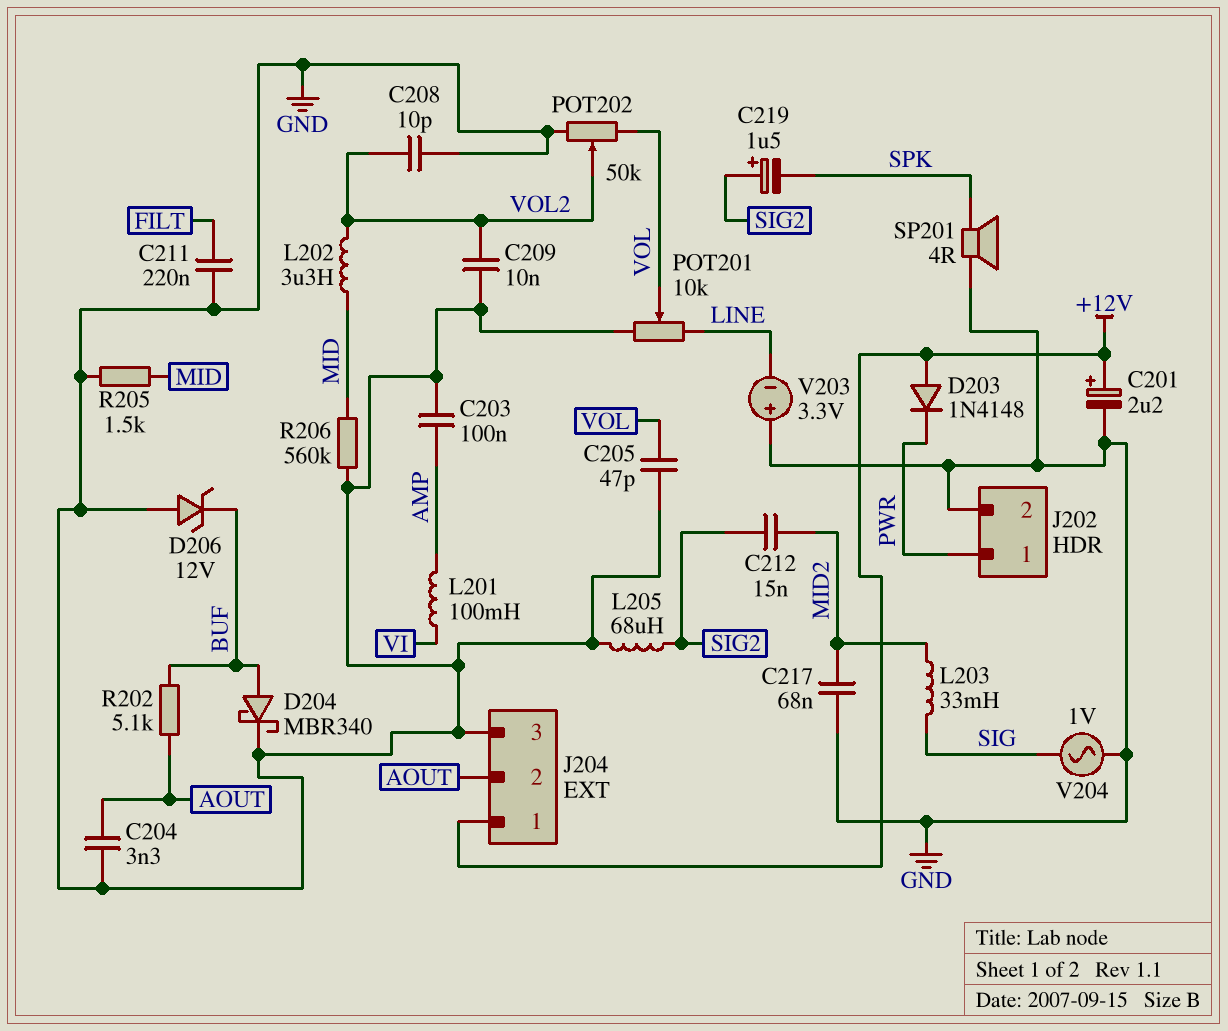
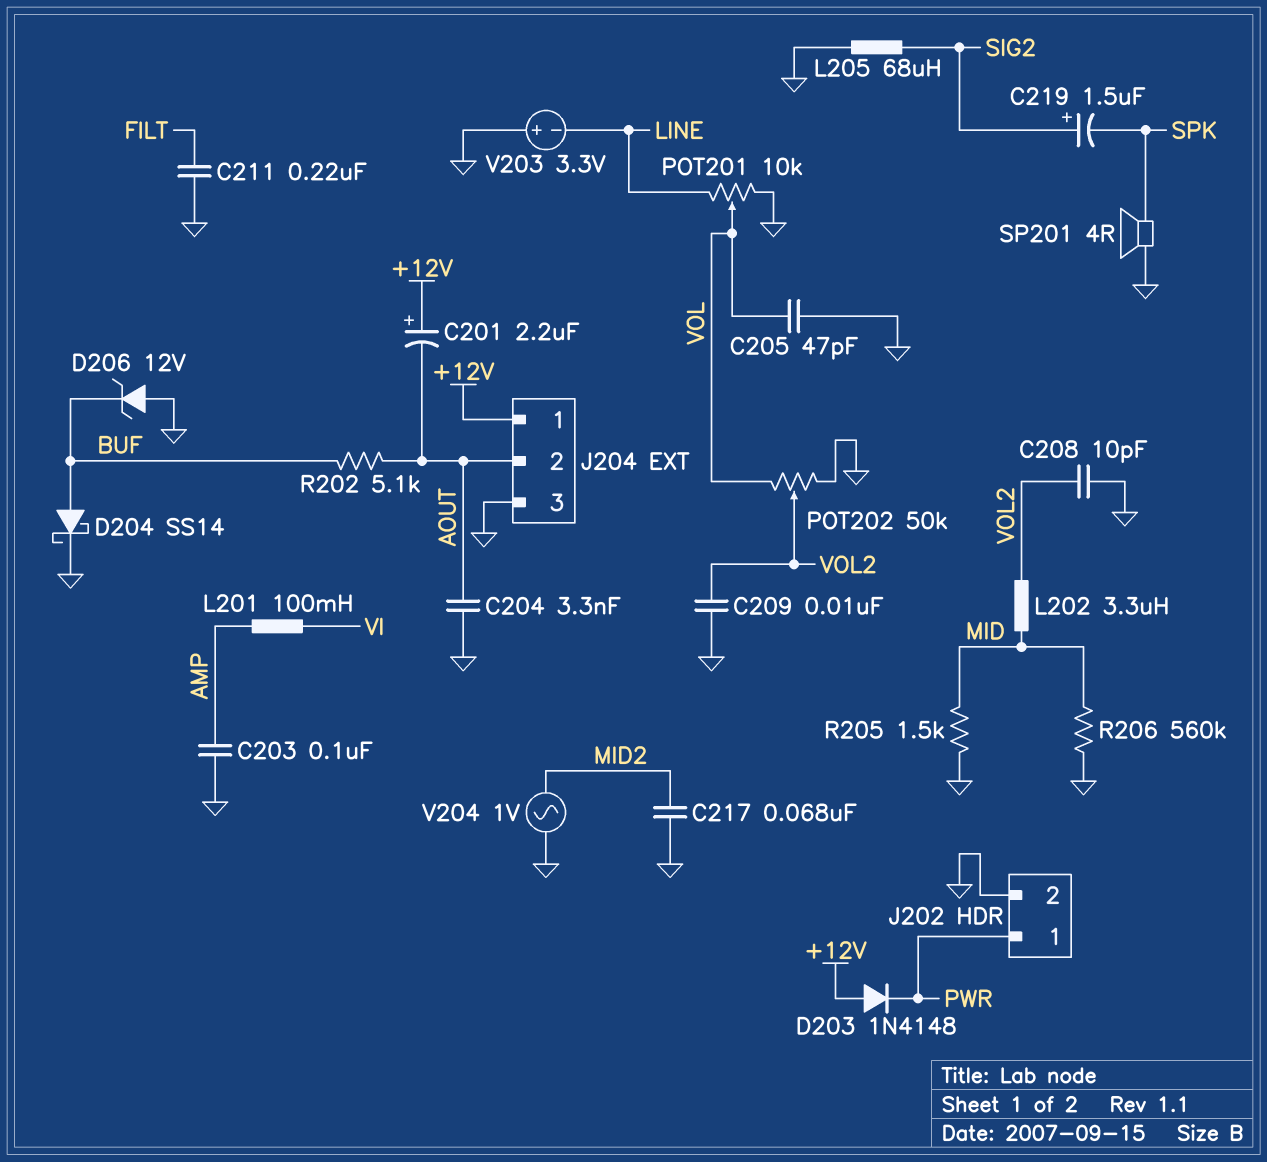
C201: 2.2uF (plus +12V, minus GND) -> 2.2uF (plus +12V, minus AOUT)
C212: 15nF (MID2, SIG2) -> none
D204: schottky MBR340 (A BUF, K GND) -> schottky SS14 (A BUF, K GND)
L203: 33mH (MID2, SIG) -> none
V204: AC 1V (GND, SIG) -> AC 1V (GND, MID2)

